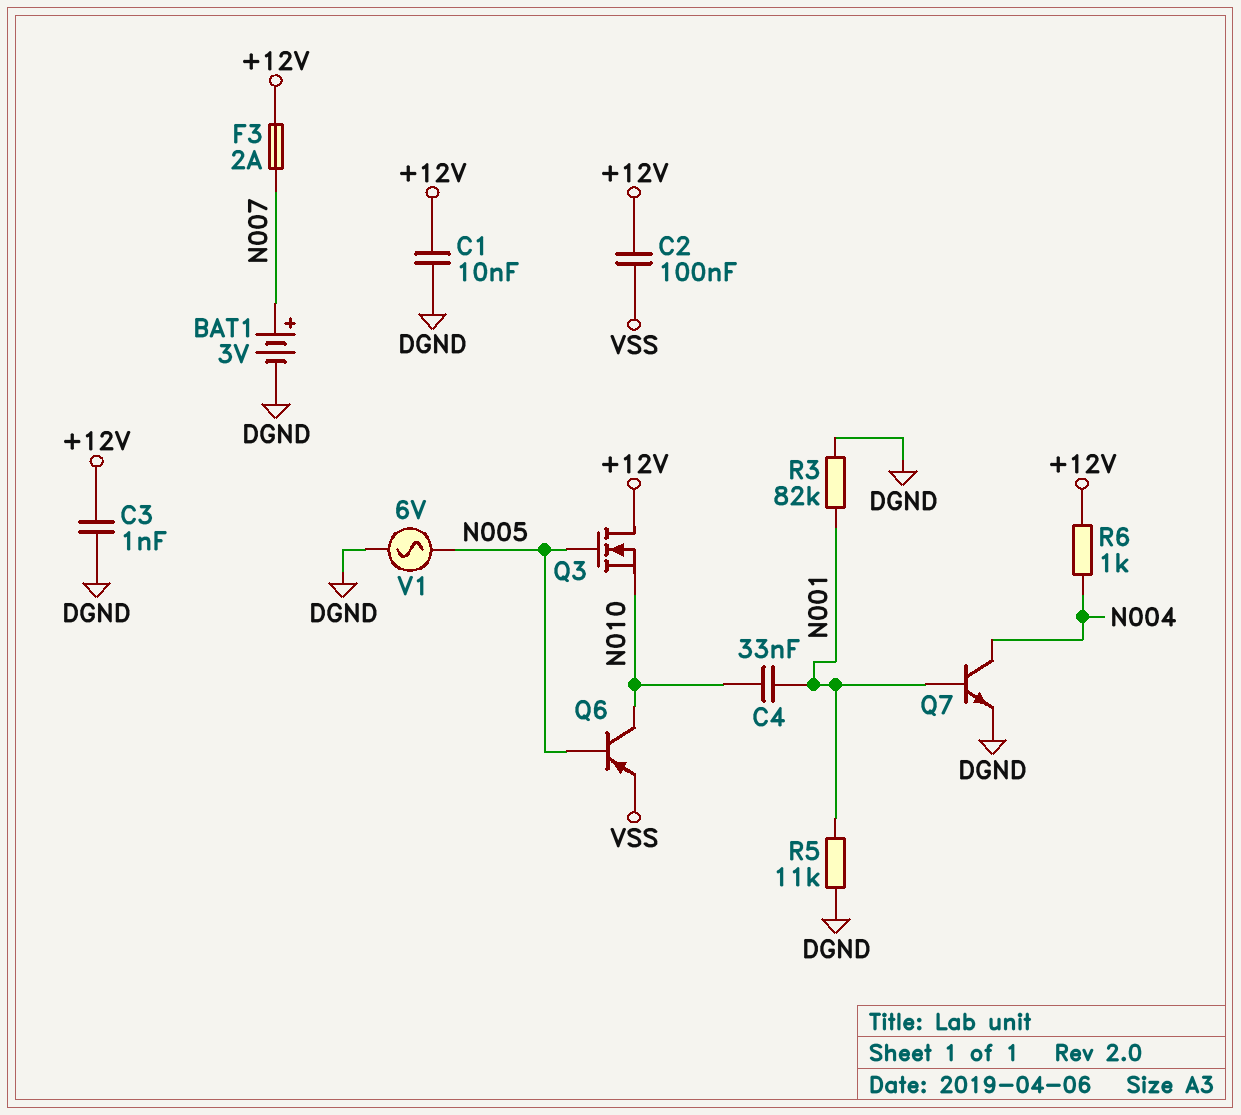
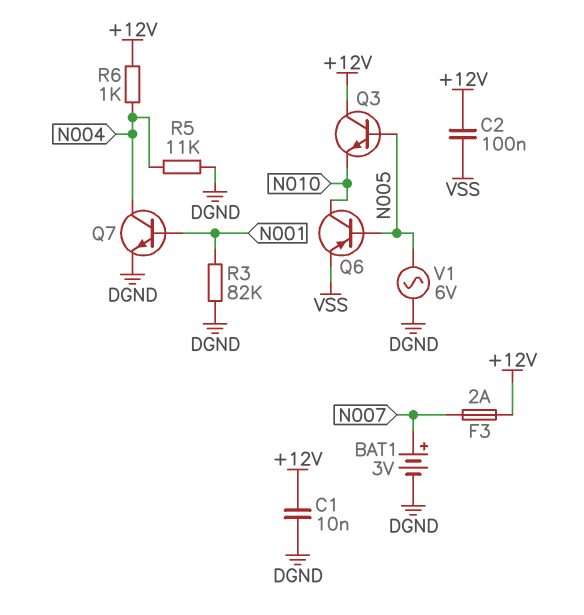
C3: 1nF (+12V, DGND) -> none
C4: 33nF (N001, N010) -> none
Q3: NMOS (G N005, D +12V, S N010) -> NPN (B N005, C +12V, E N010)
R5: 11k (DGND, N001) -> 11k (DGND, N004)

